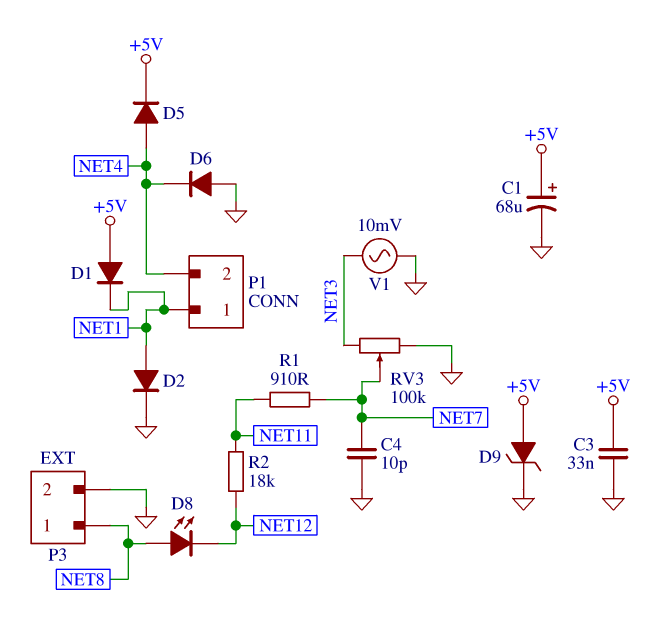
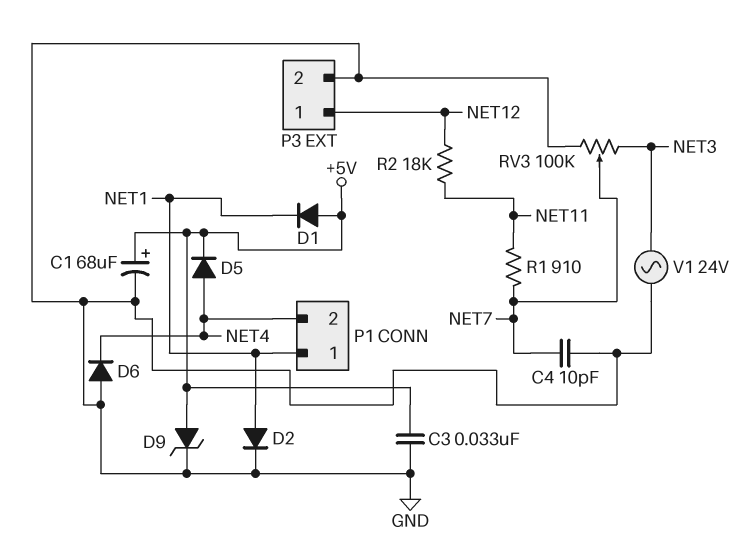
D8: LED (A NET8, K NET12) -> none
P3 pin 1: NET8 -> NET12
V1: AC 10mV (GND, NET3) -> AC 24V (GND, NET3)

